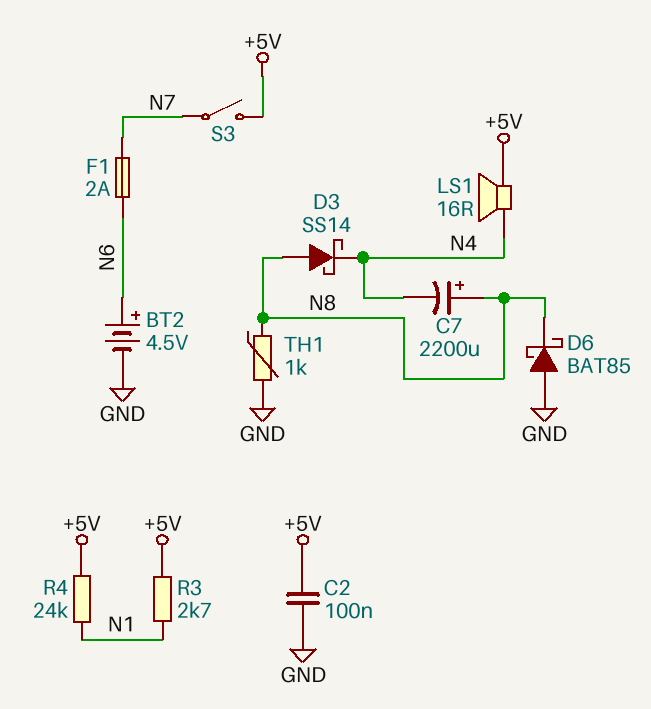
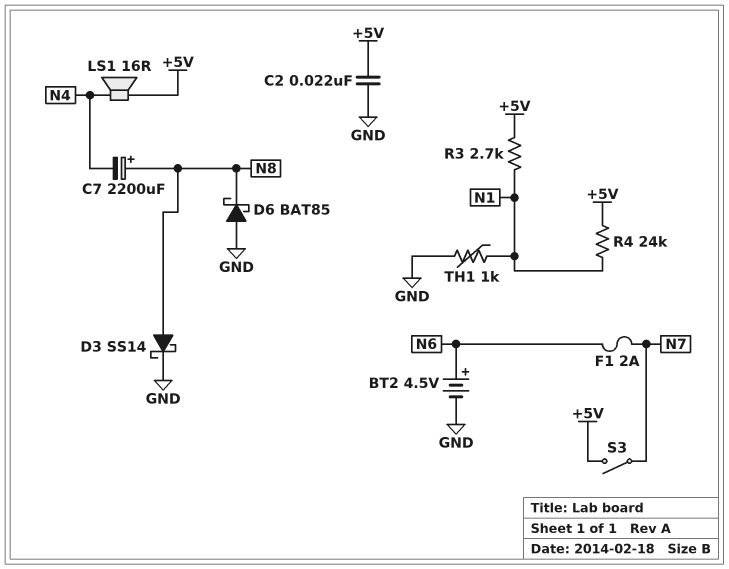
C2: 100nF (+5V, GND) -> 22nF (+5V, GND)
D3: schottky SS14 (A N8, K N4) -> schottky SS14 (A N8, K GND)
TH1: 1k (GND, N8) -> 1k (GND, N1)

